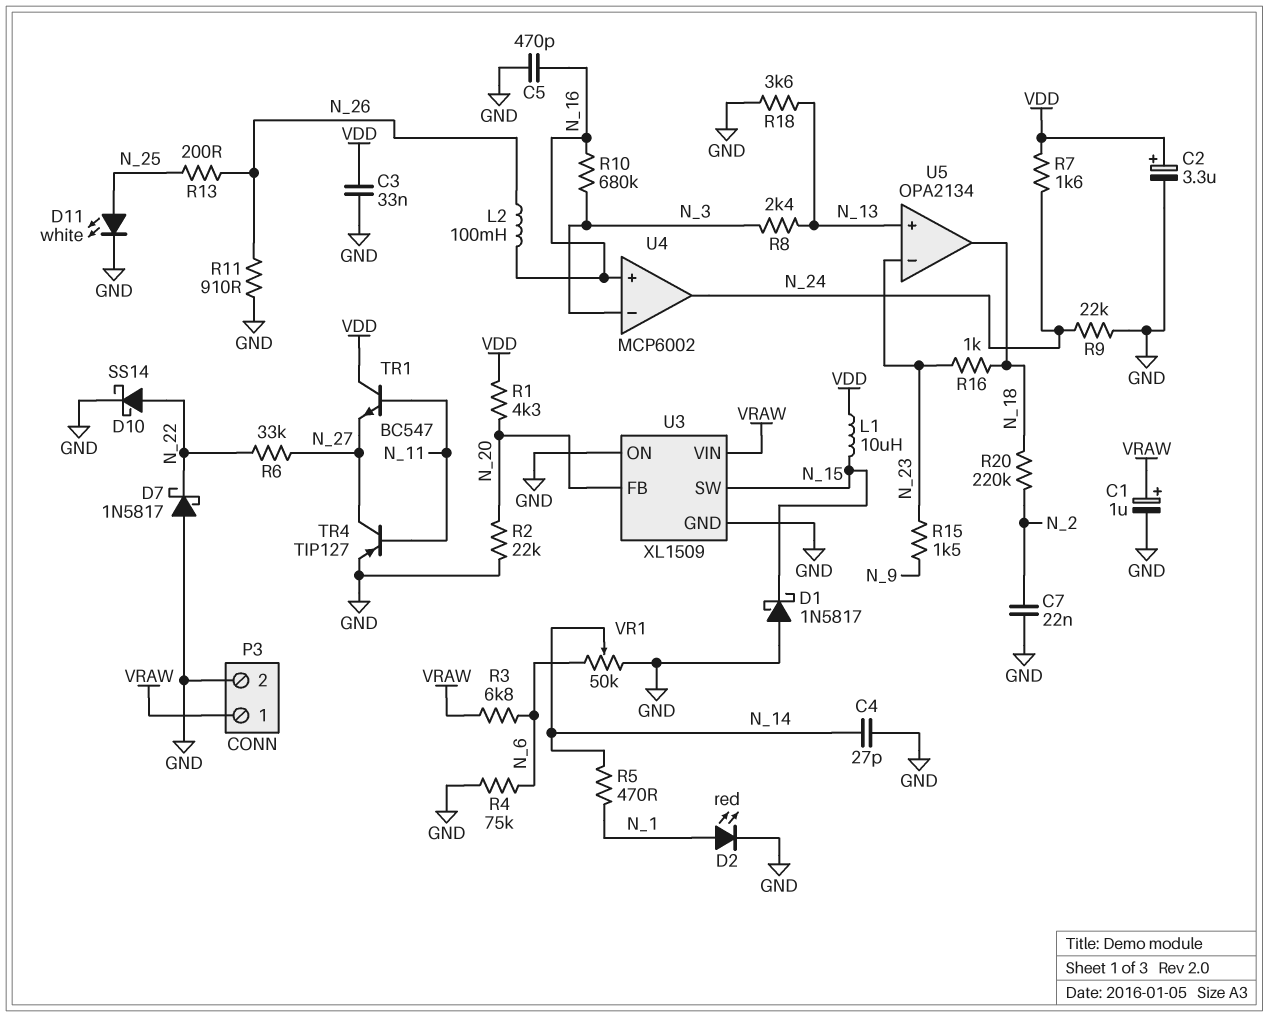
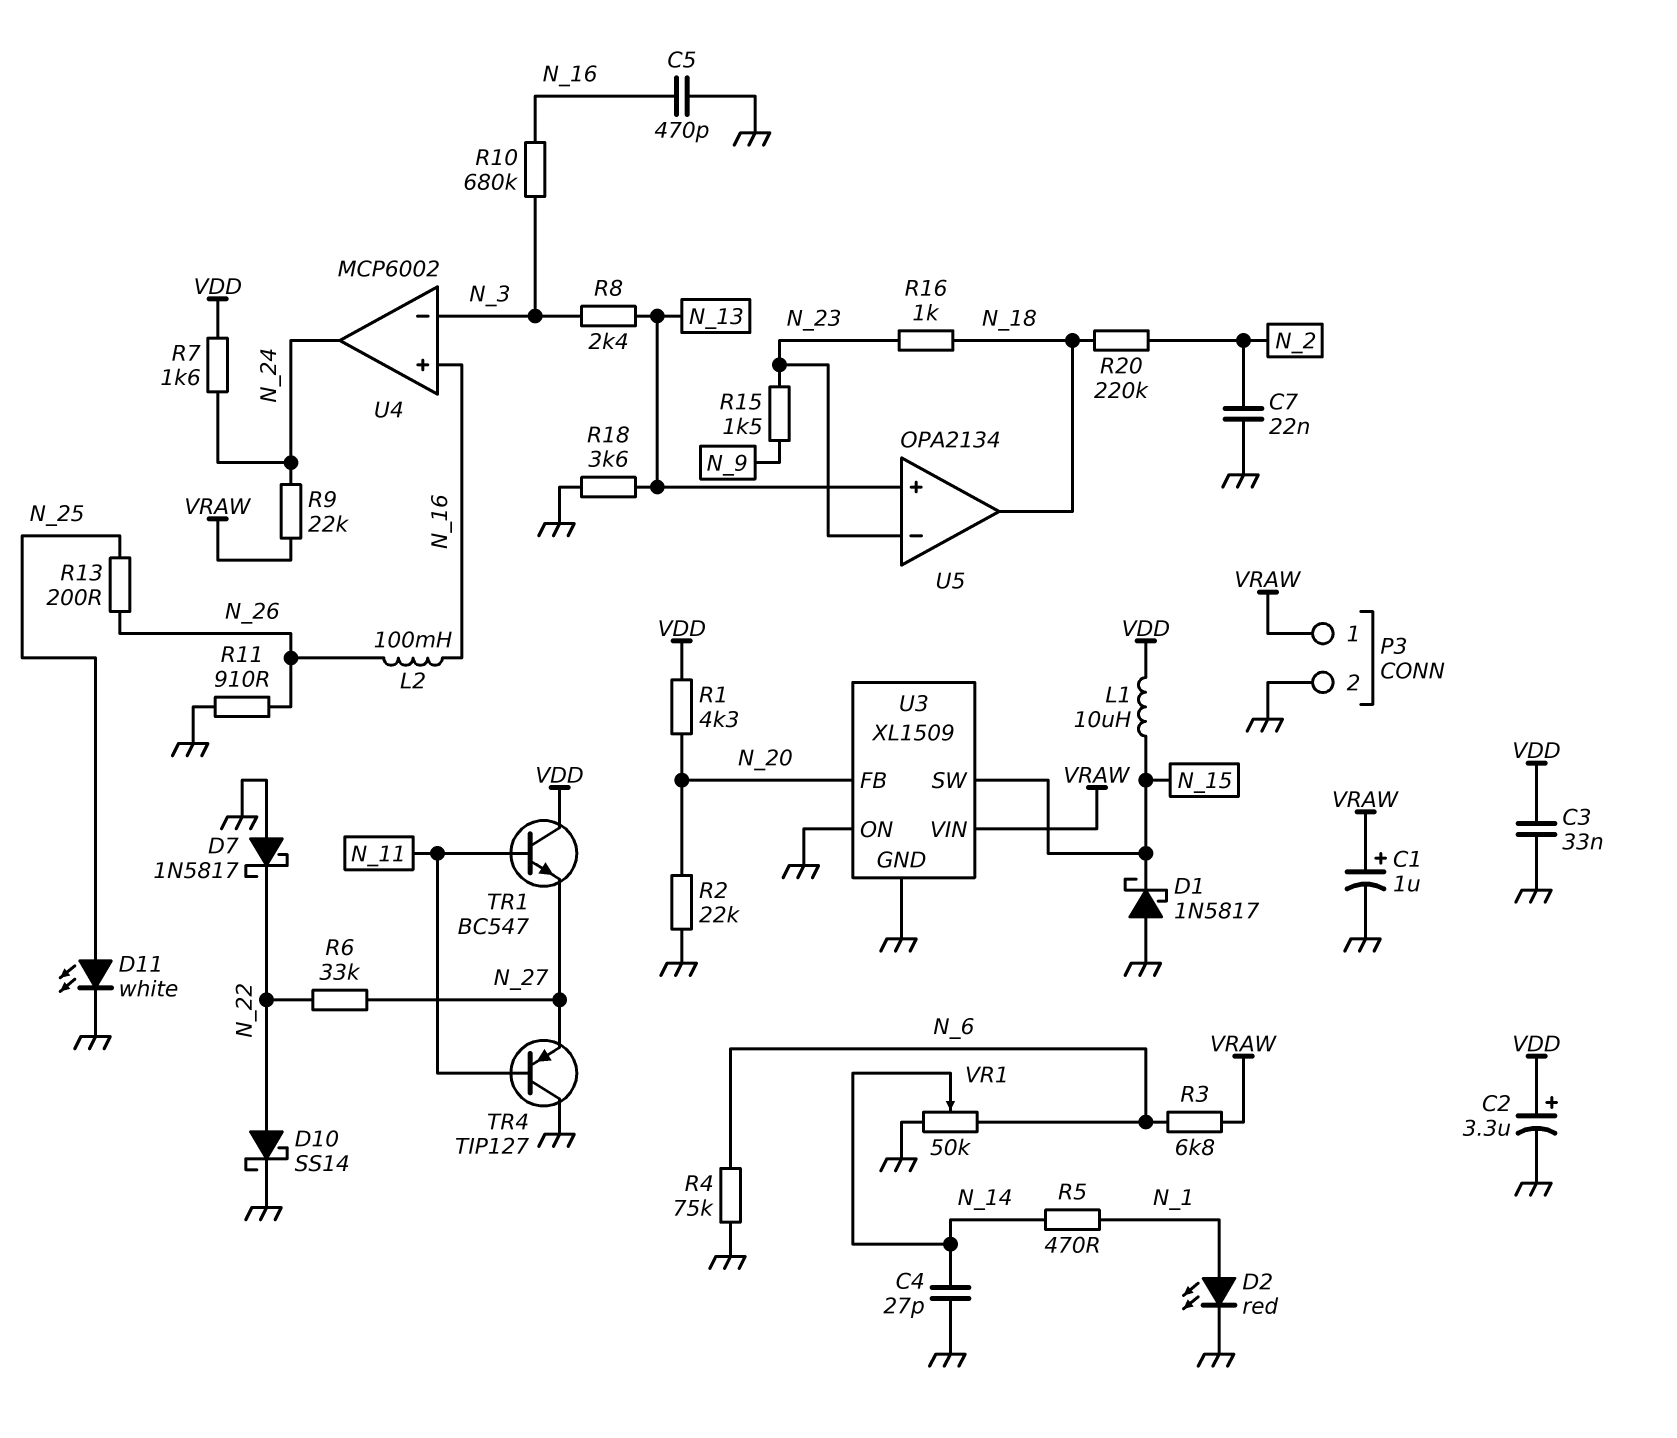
R9: 22k (GND, N_24) -> 22k (N_24, VRAW)
TR4: PNP TIP127 (B N_11, C N_27, E GND) -> PNP TIP127 (B N_11, C GND, E N_27)

